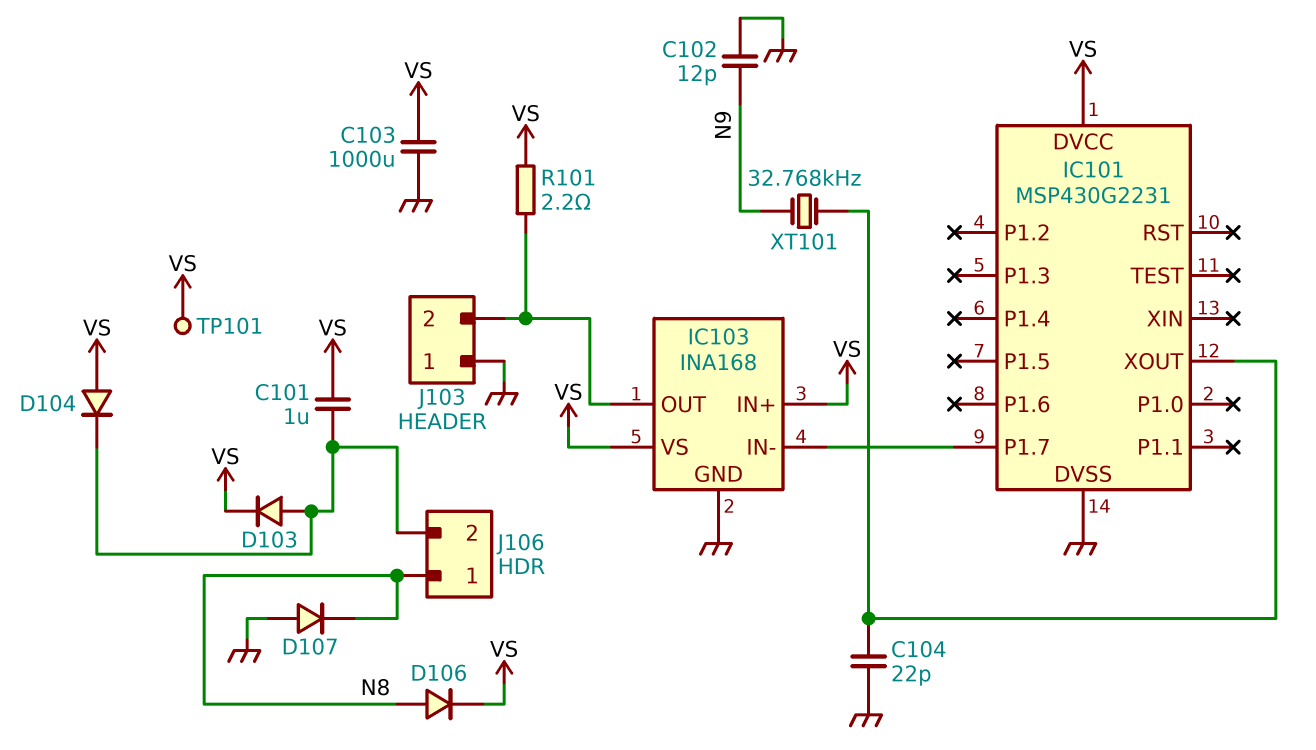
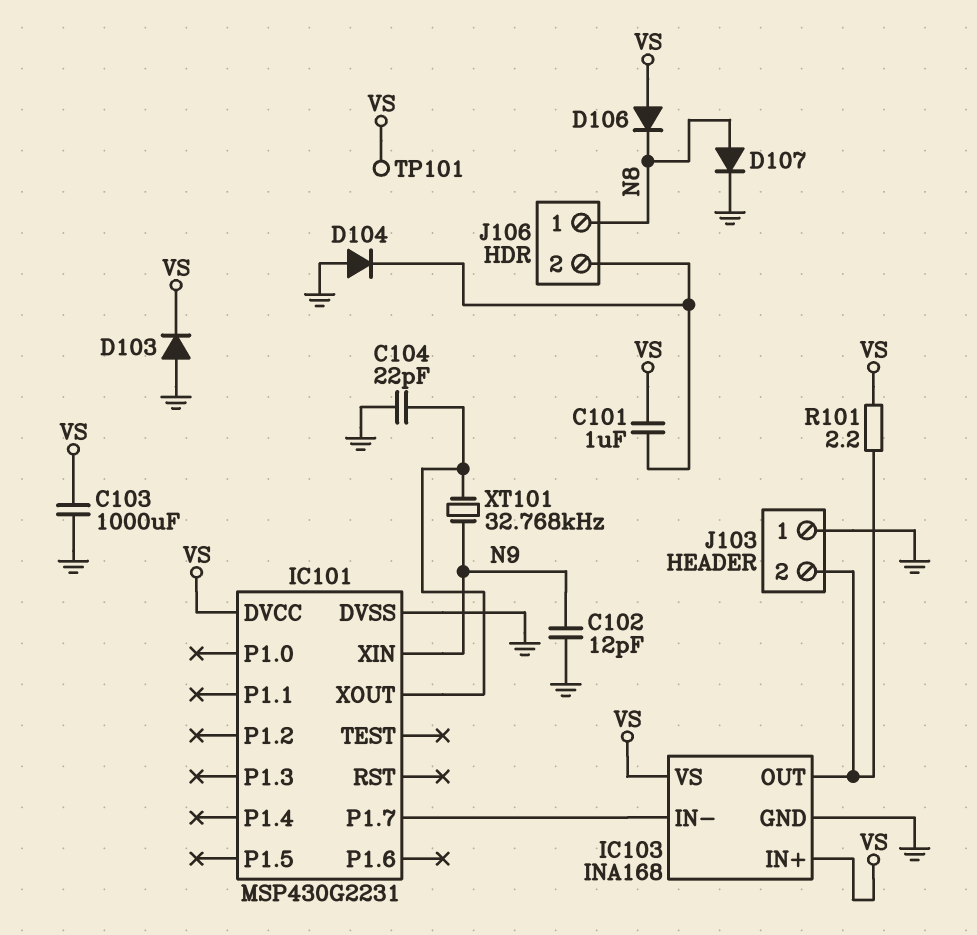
D103: diode (A J106/2, K VS) -> diode (A GND, K VS)
D104: diode (A VS, K J106/2) -> diode (A GND, K J106/2)
D106: diode (A N8, K VS) -> diode (A VS, K N8)
D107: diode (A GND, K N8) -> diode (A N8, K GND)
IC101 pin XIN: none -> N9

